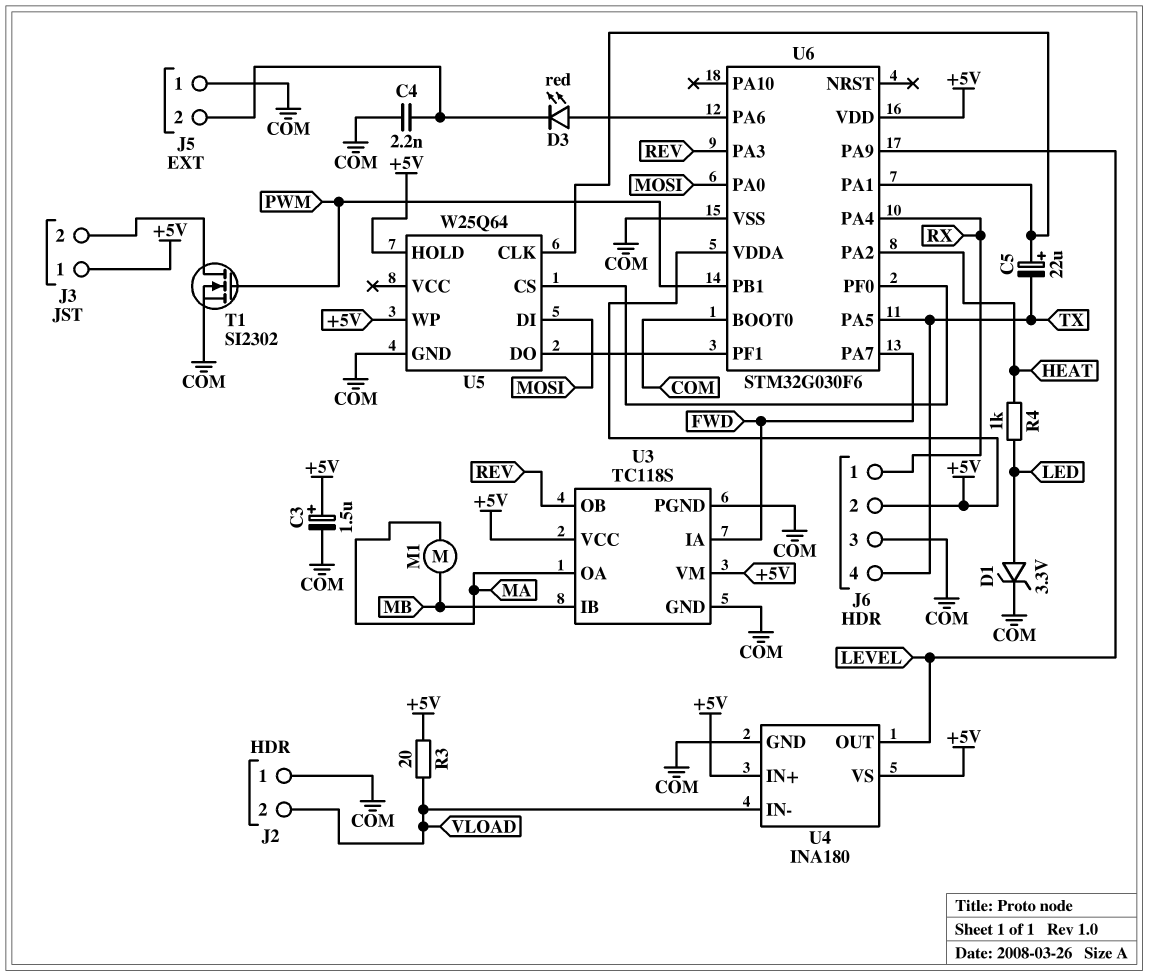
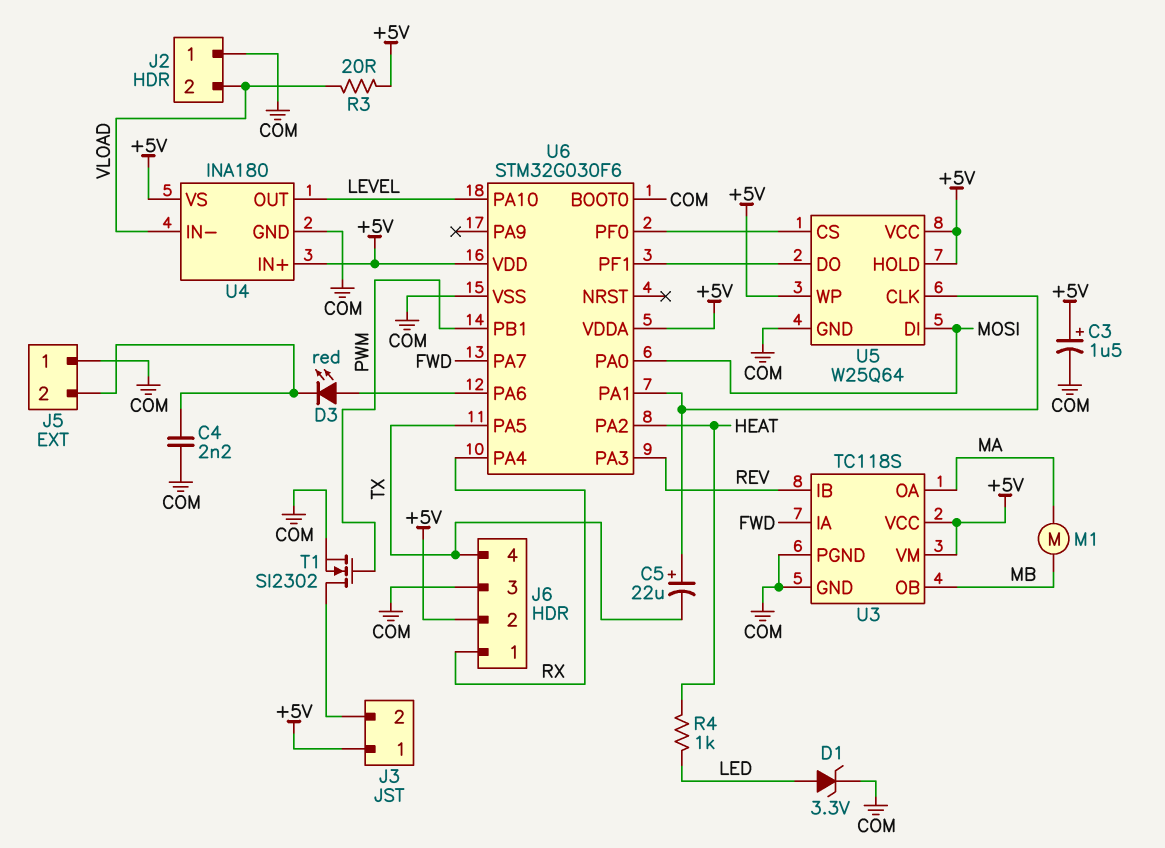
U3 pin IB: MB -> REV
U3 pin OB: REV -> MB
U5 pin VCC: none -> +5V
U6 pin PA9: LEVEL -> none
U6 pin PA10: none -> LEVEL

